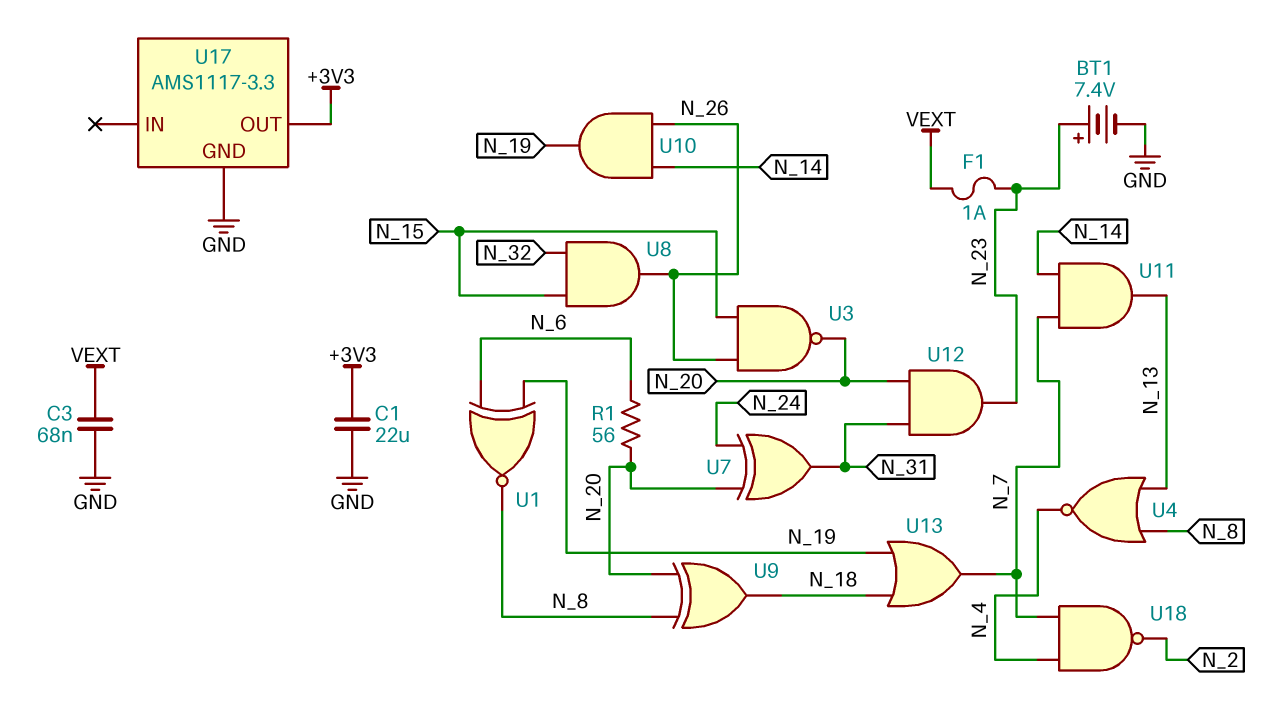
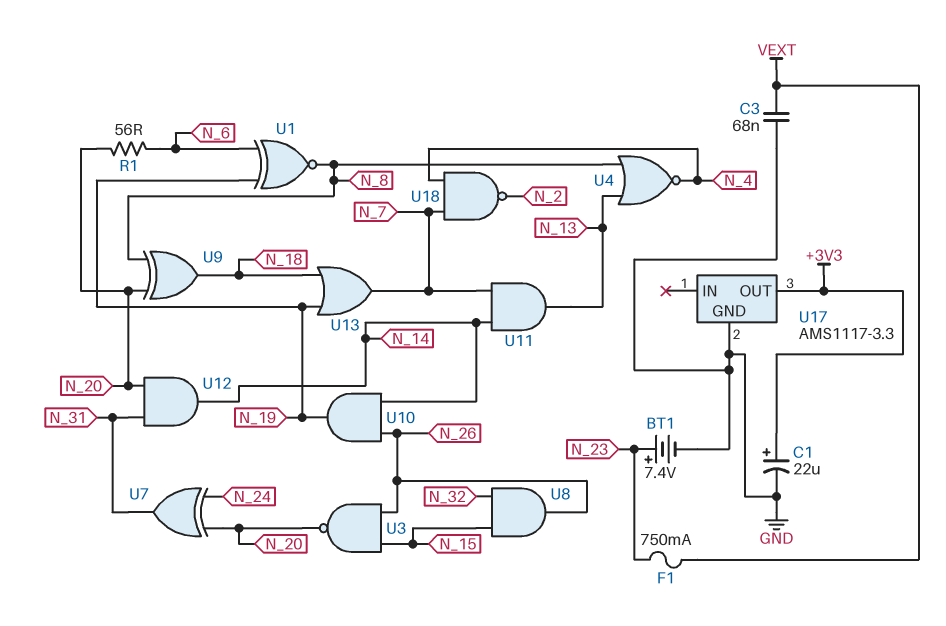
C1: 22uF (+3V3, GND) -> 22uF (plus +3V3, minus GND)
F1: 1A (N_23, VEXT) -> 750mA (N_23, VEXT)
U12: AND (in N_20, in N_31, out N_23) -> AND (in N_20, in N_31, out N_14)

